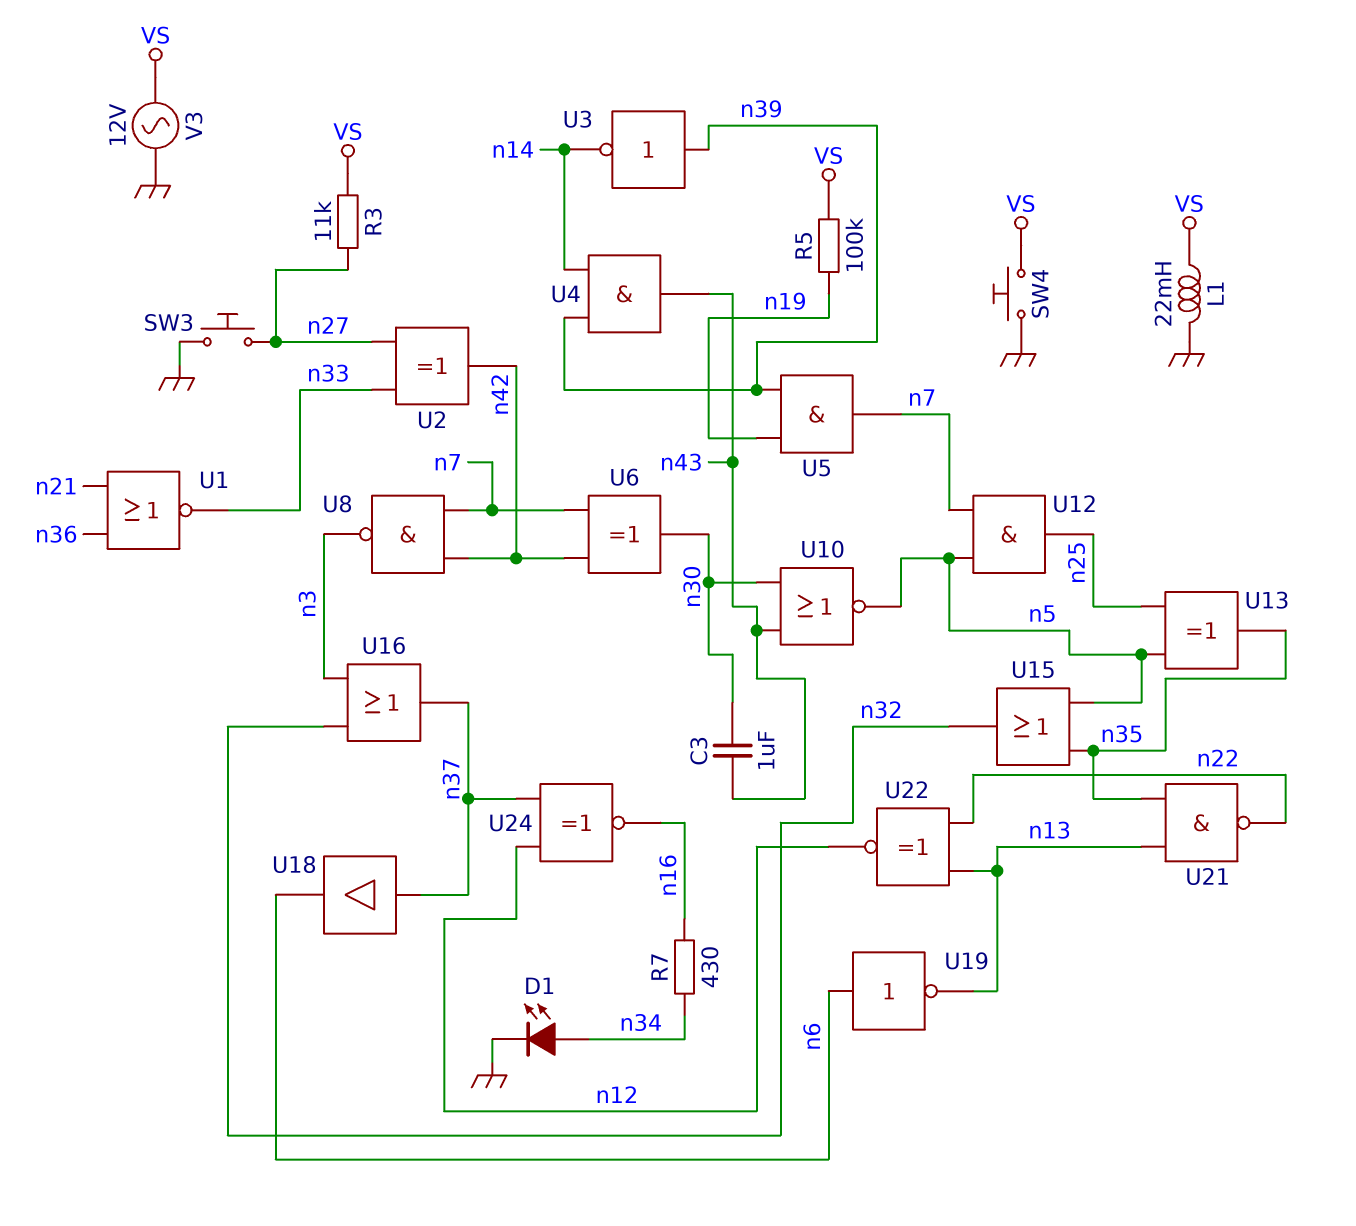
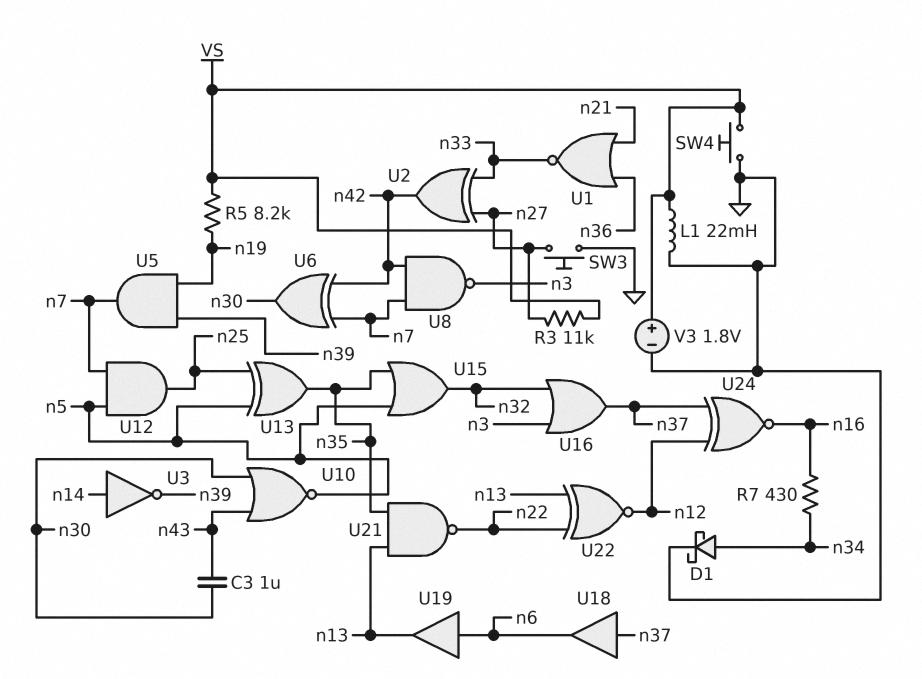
D1: LED (A n34, K GND) -> schottky (A n34, K GND)
R5: 100k (VS, n19) -> 8.2k (VS, n19)
U3: NOT (in n39, out n14) -> NOT (in n14, out n39)
U4: AND (in n14, in n39, out n43) -> none
U19: NOT (in n6, out n13) -> buffer (in n6, out n13)
V3: AC 12V (GND, VS) -> 1.8V (plus VS, minus GND)

